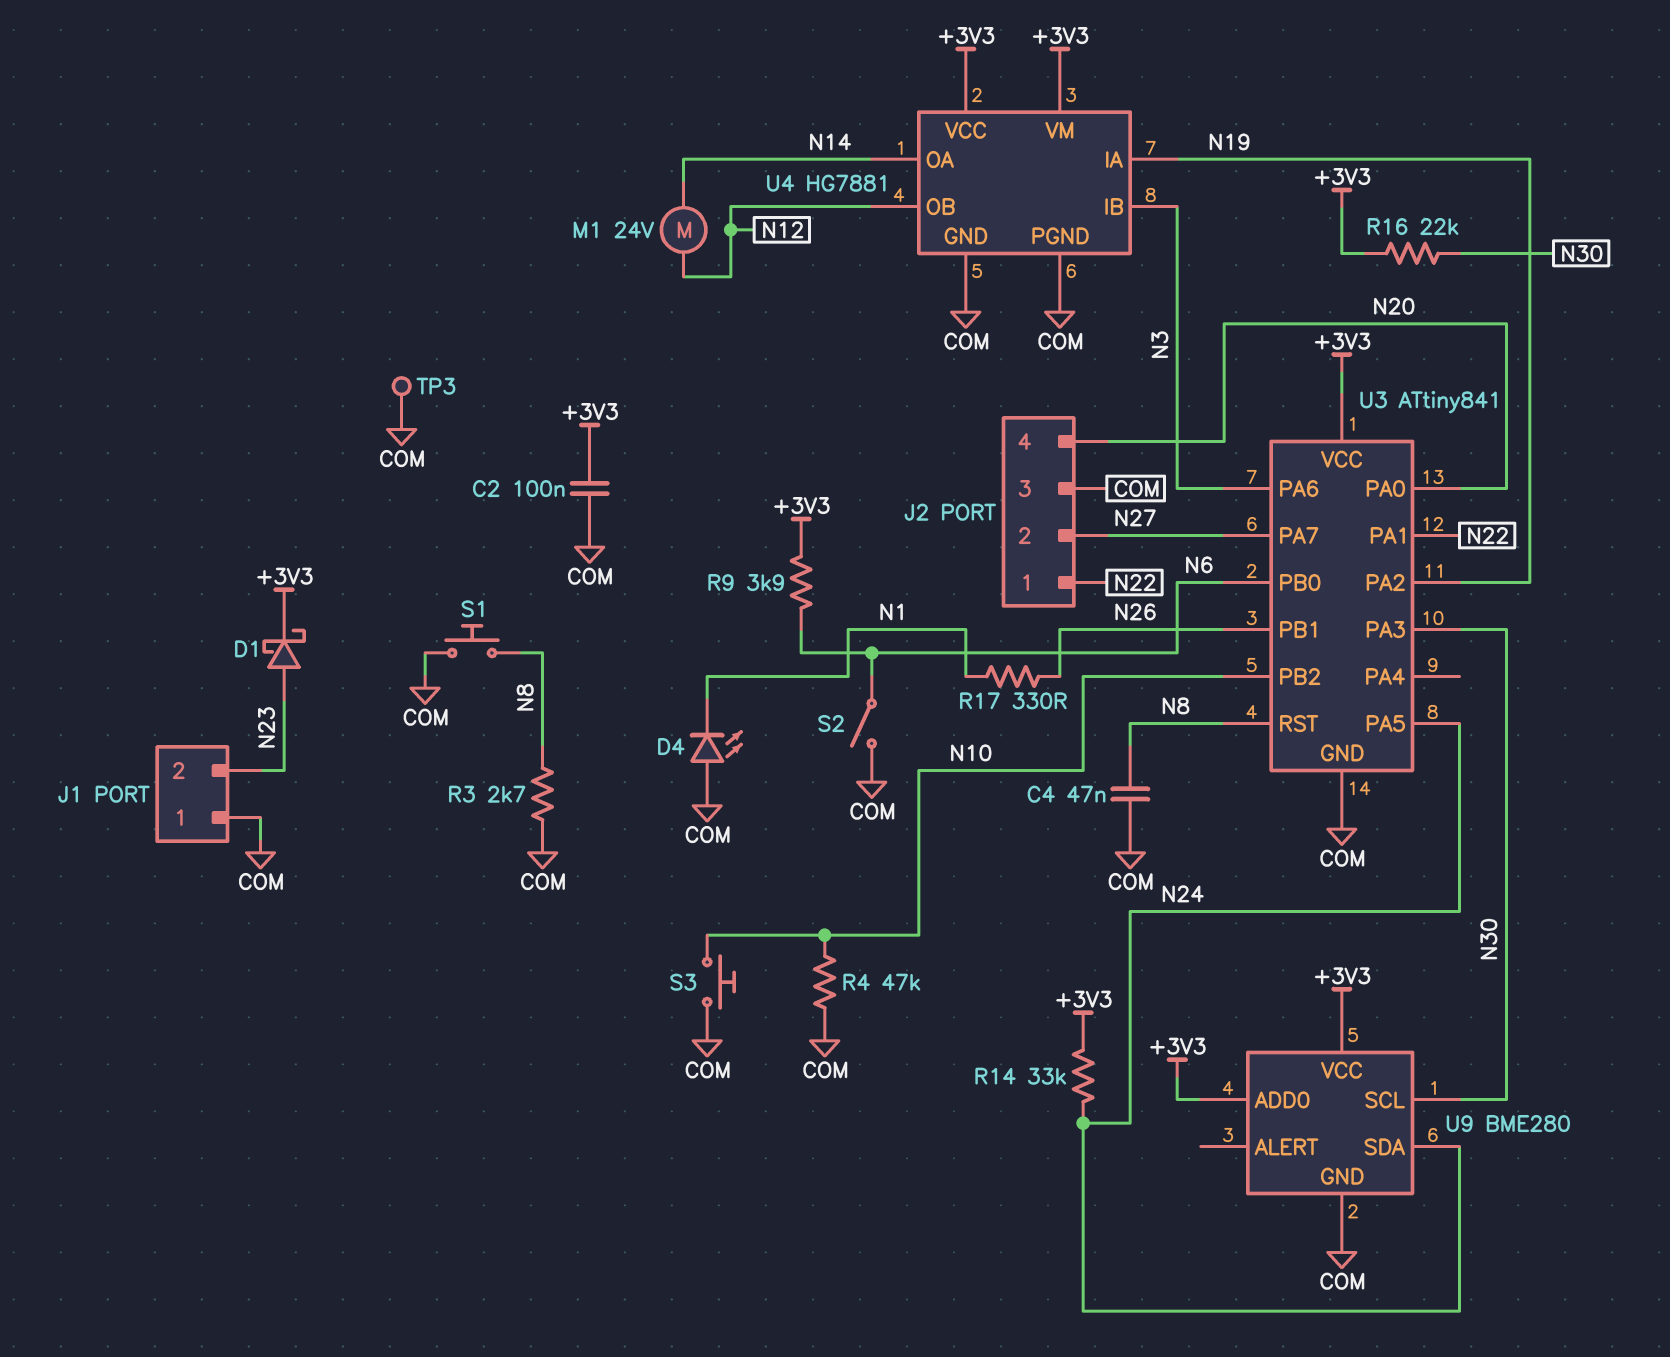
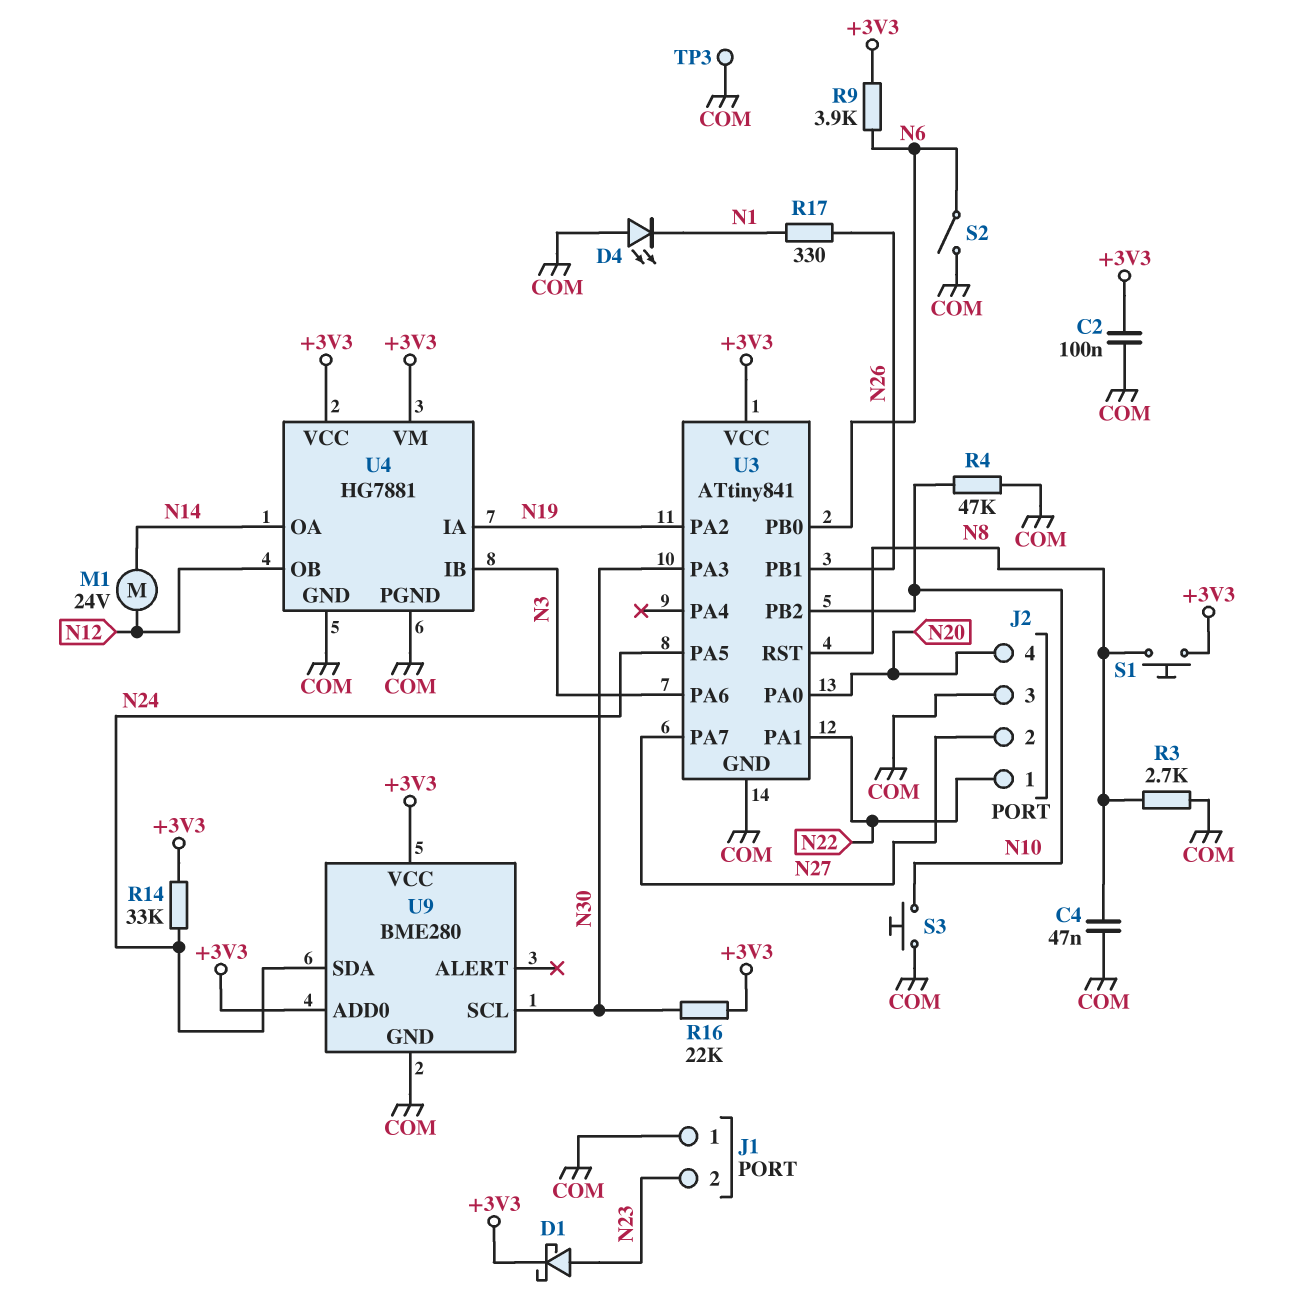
S1: button (COM, N8) -> button (+3V3, N8)

